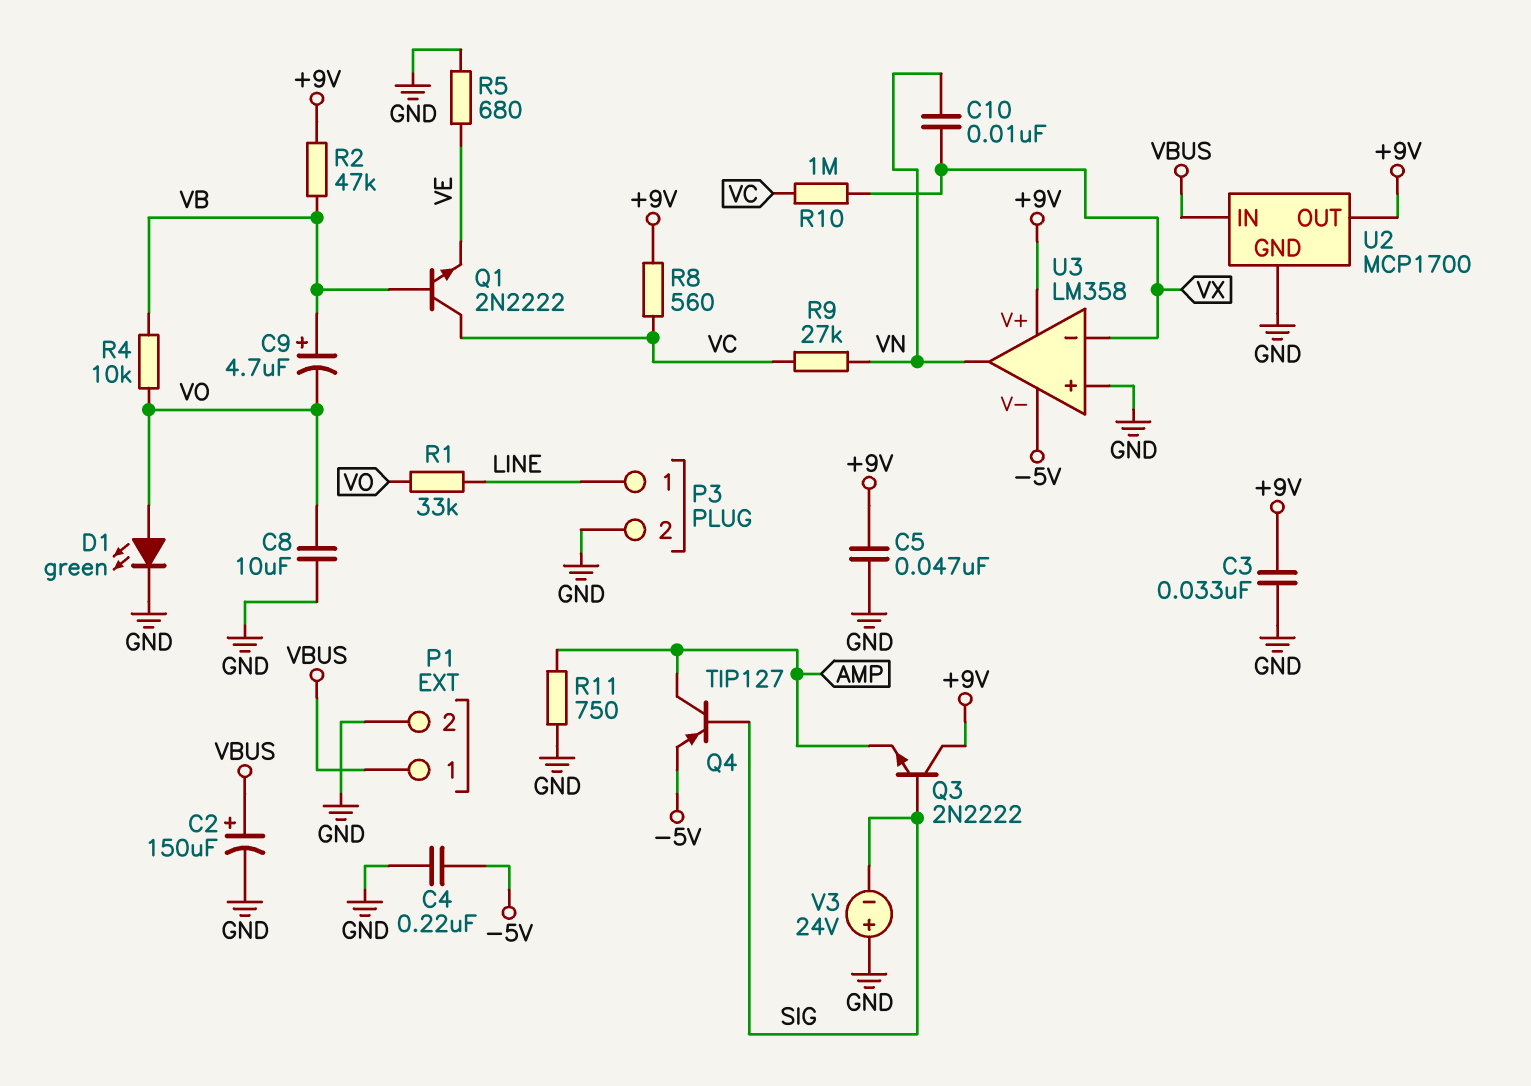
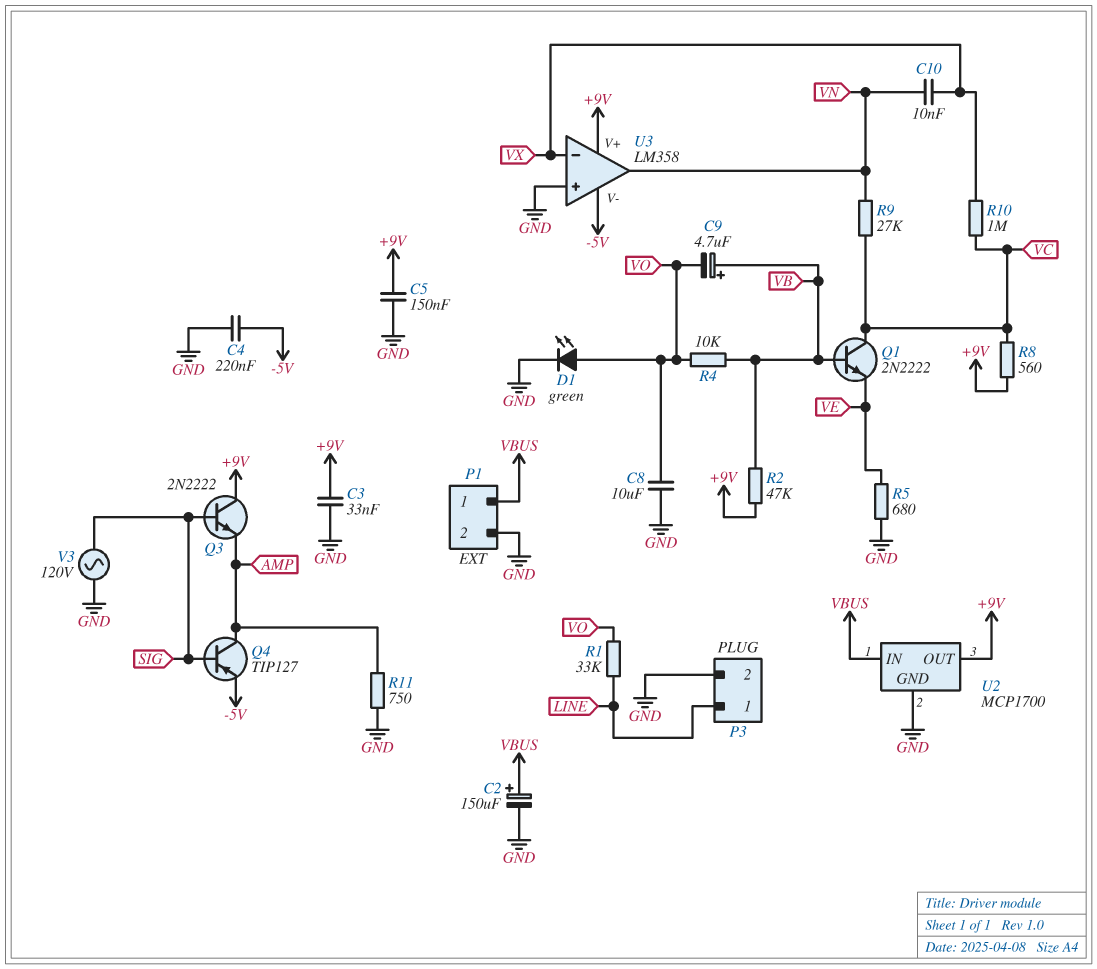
C5: 47nF (+9V, GND) -> 150nF (+9V, GND)
V3: 24V (plus GND, minus SIG) -> AC 120V (GND, SIG)

